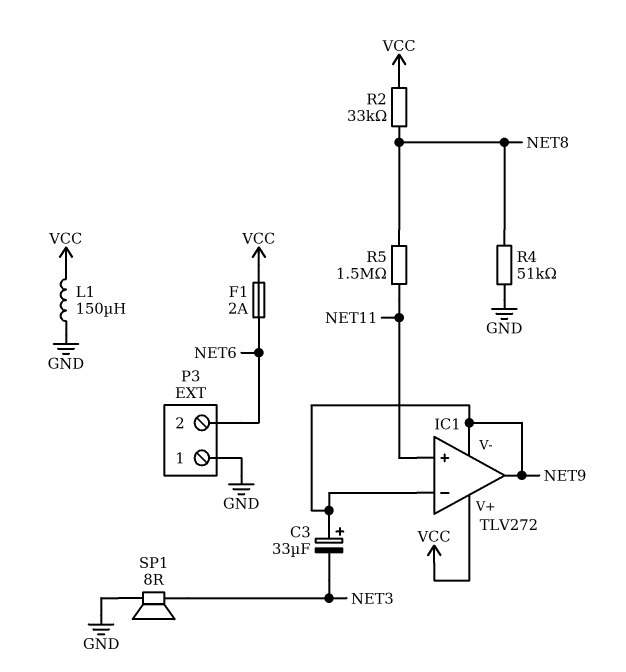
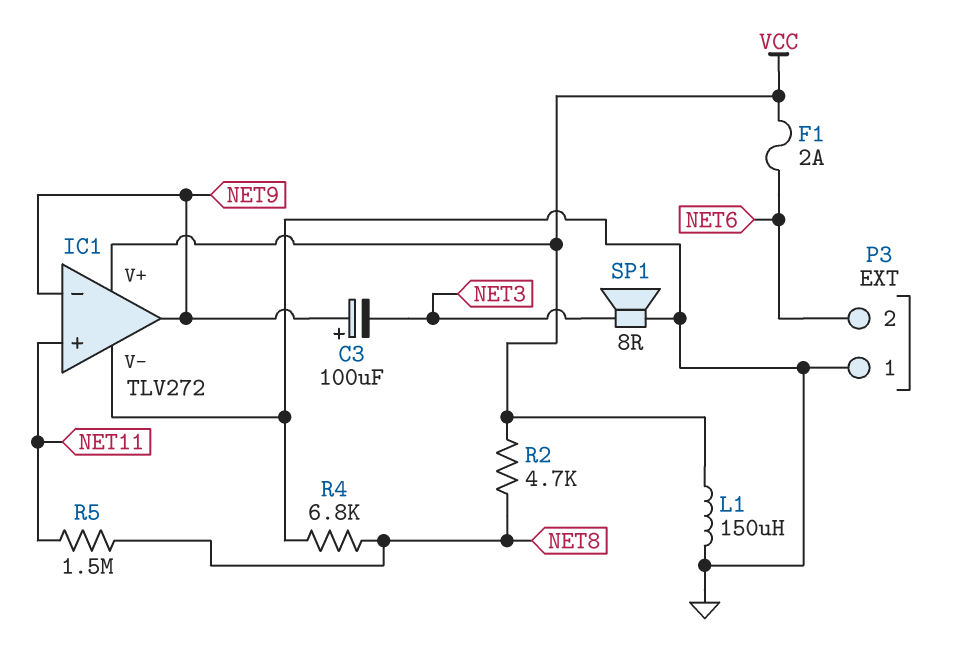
C3: 33uF (plus NET9, minus NET3) -> 100uF (plus NET9, minus NET3)
IC1 pin V-: NET9 -> GND
R2: 33k (NET8, VCC) -> 4.7k (NET8, VCC)
R4: 51k (GND, NET8) -> 6.8k (GND, NET8)

